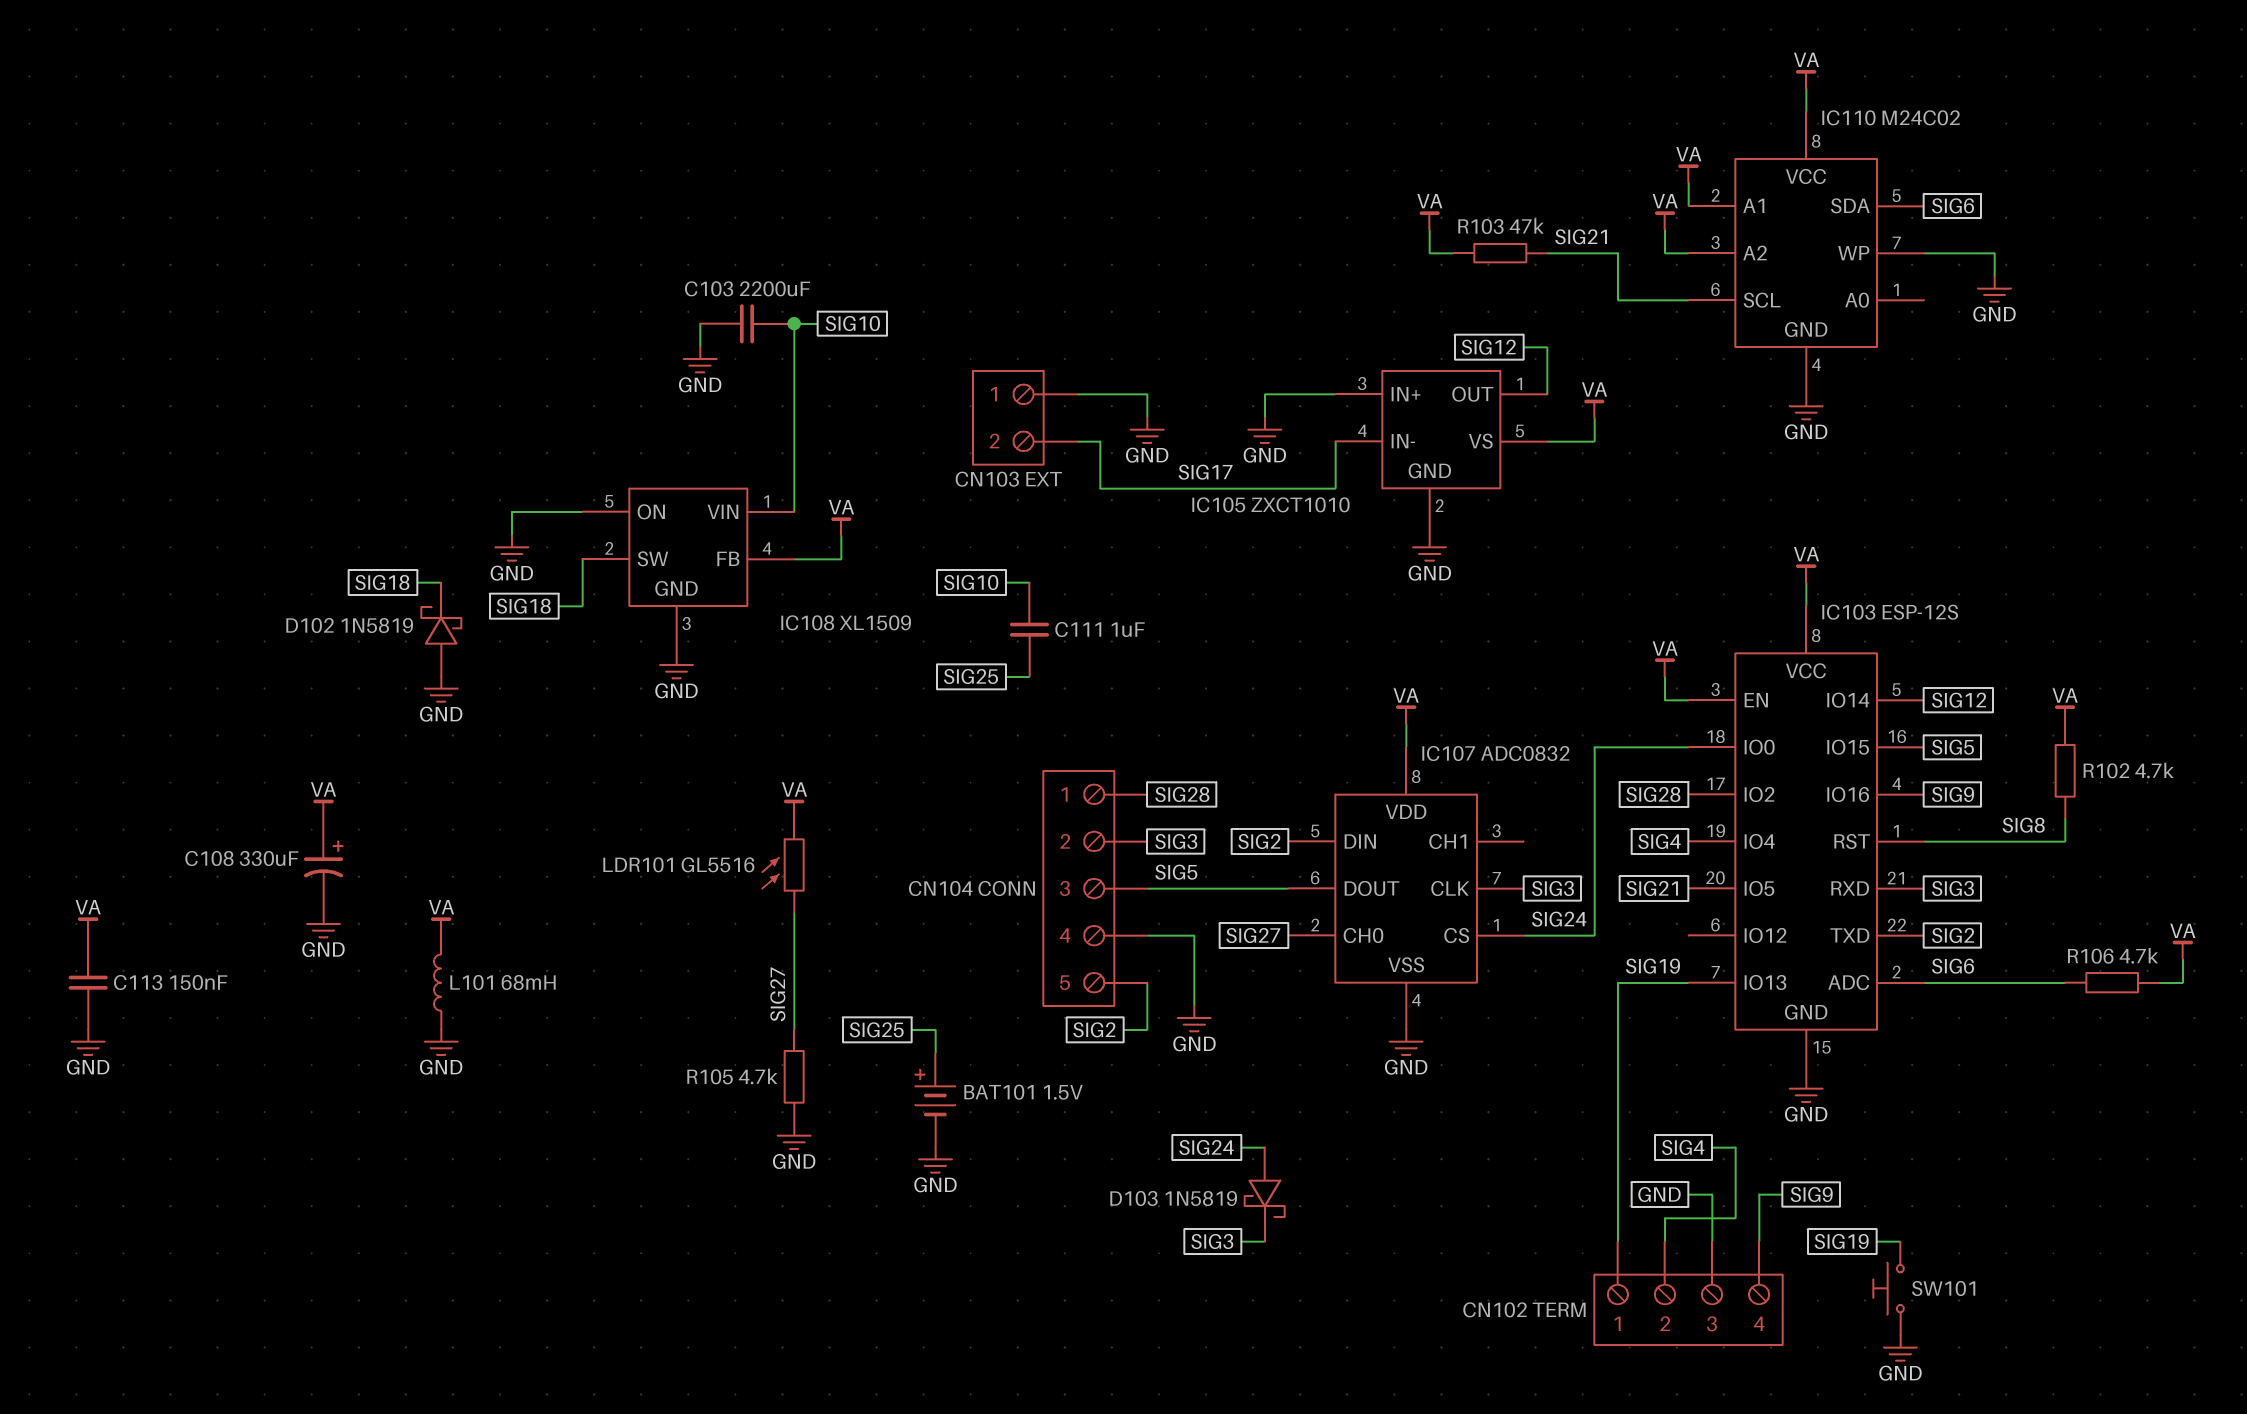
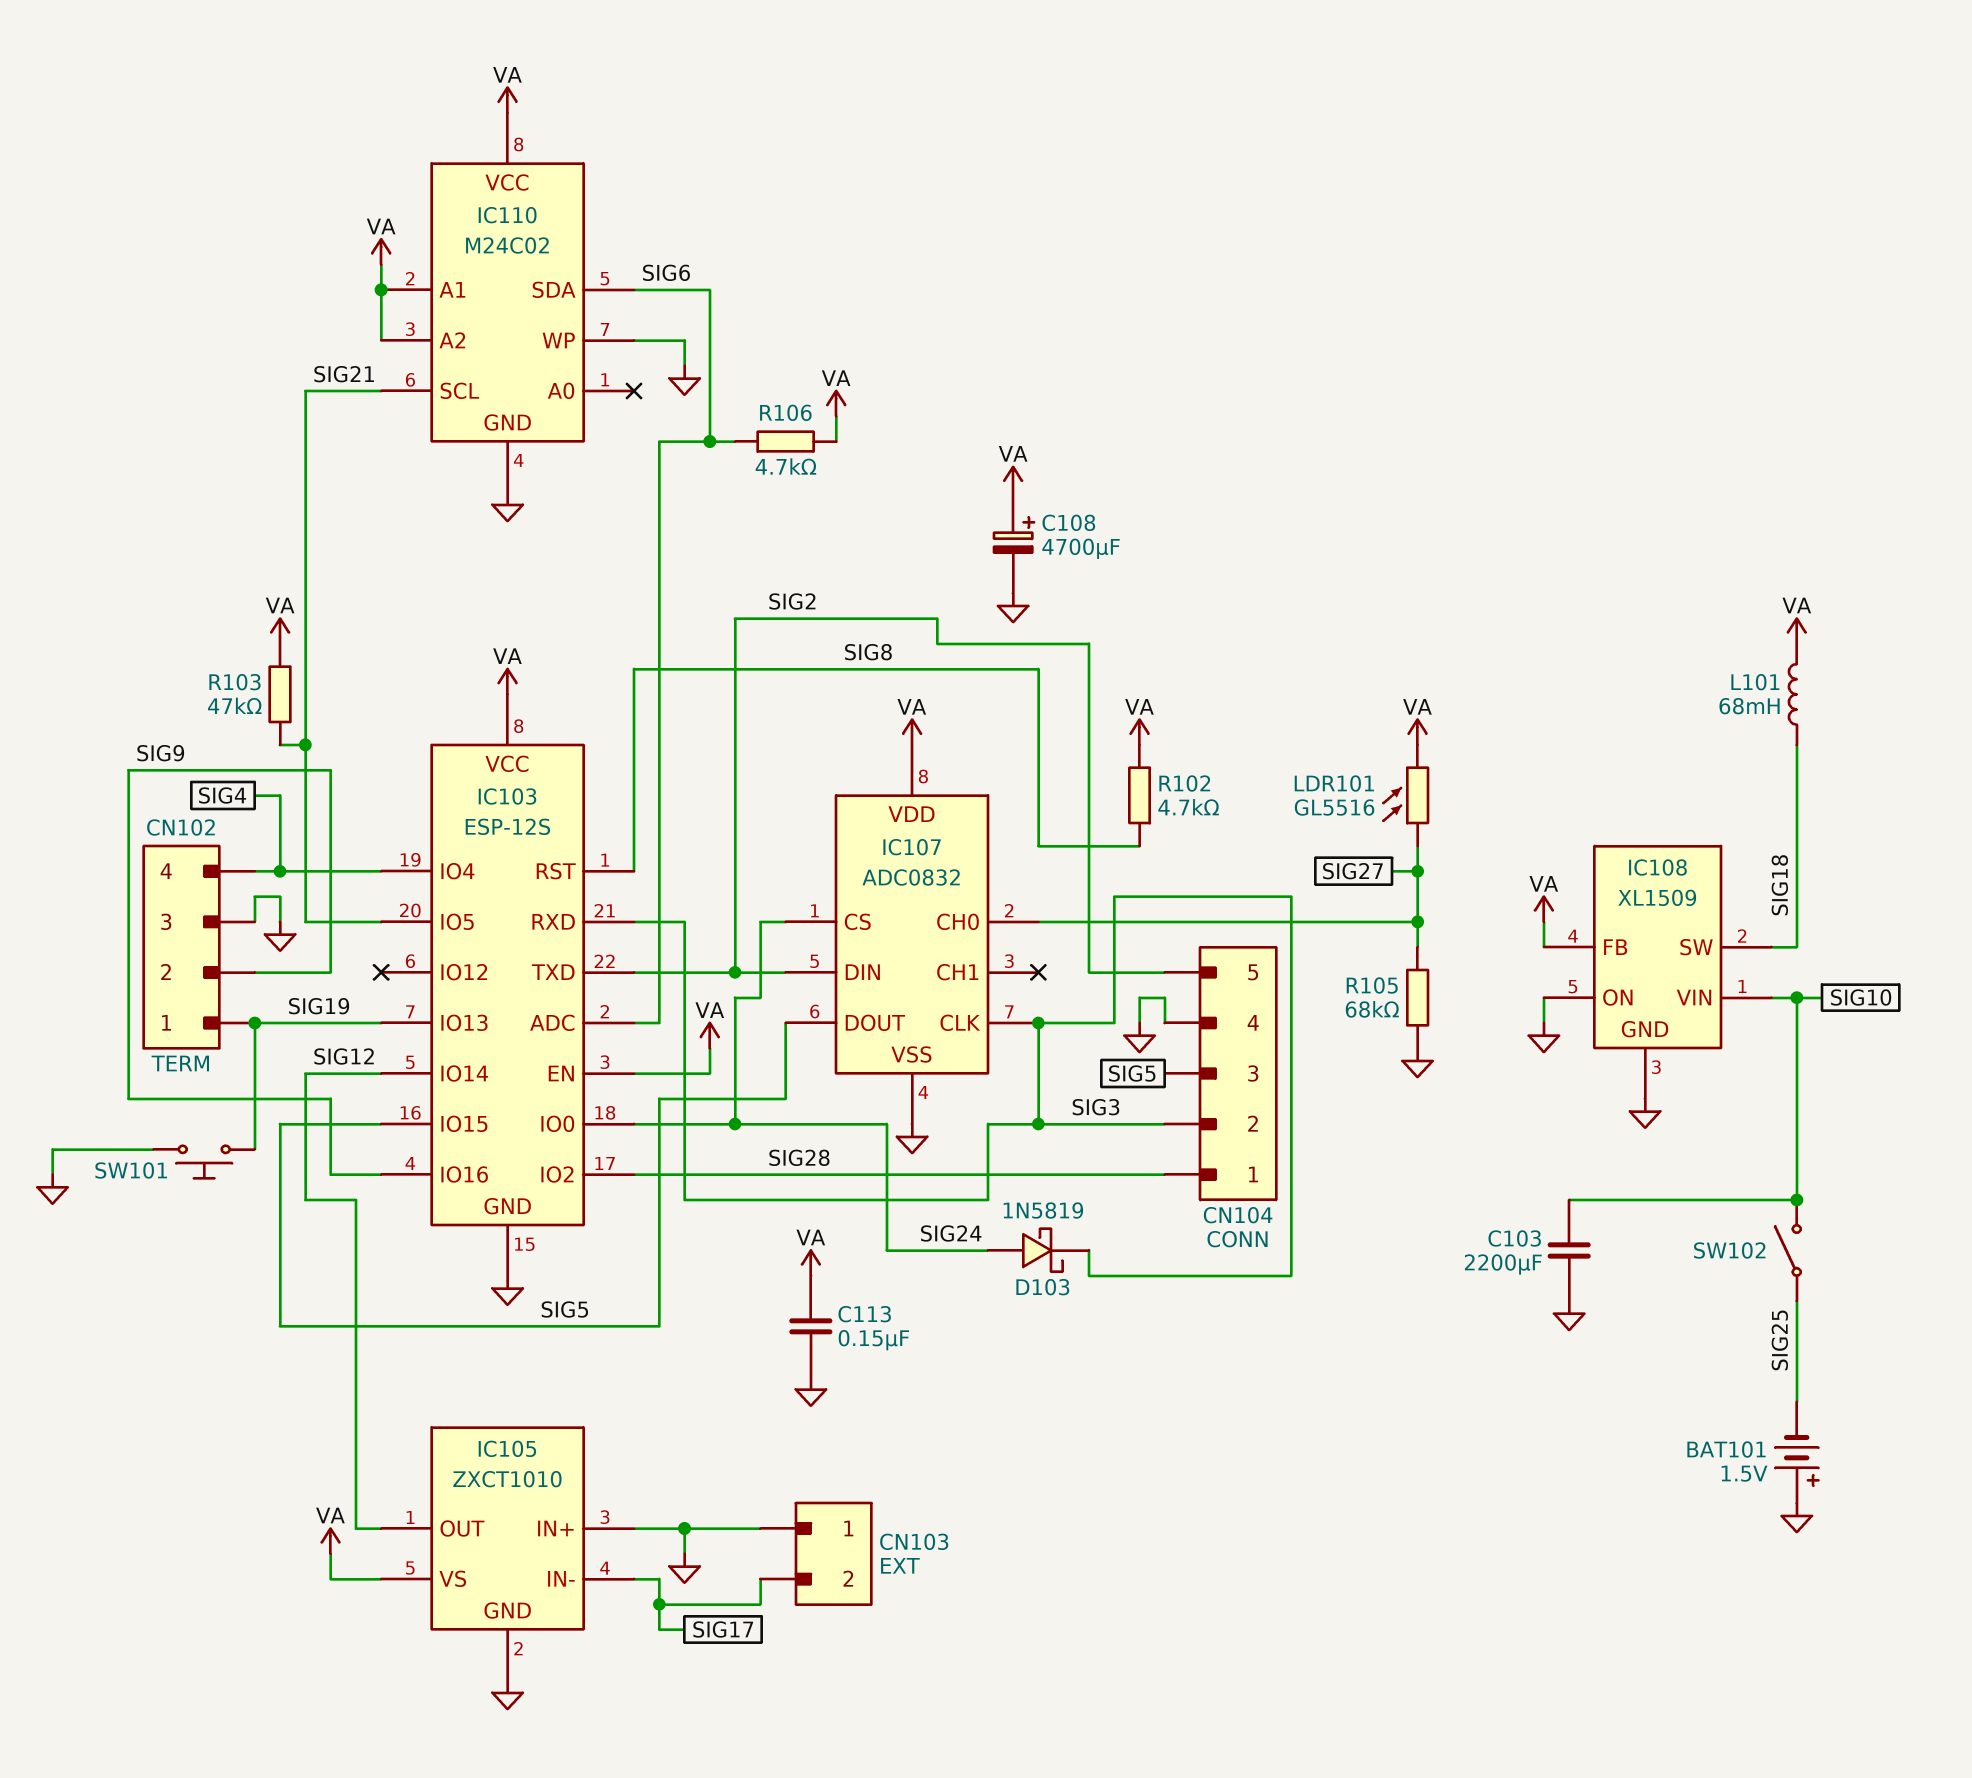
BAT101: 1.5V (plus SIG25, minus GND) -> 1.5V (plus GND, minus SIG25)
C108: 330uF (plus VA, minus GND) -> 4700uF (plus VA, minus GND)
C111: 1uF (SIG10, SIG25) -> none
CN102 pin 2: SIG4 -> SIG9
CN102 pin 4: SIG9 -> SIG4
D102: schottky 1N5819 (A GND, K SIG18) -> none
L101: 68mH (GND, VA) -> 68mH (SIG18, VA)
R105: 4.7k (GND, SIG27) -> 68k (GND, SIG27)
SW102: none -> switch (SIG10, SIG25)

